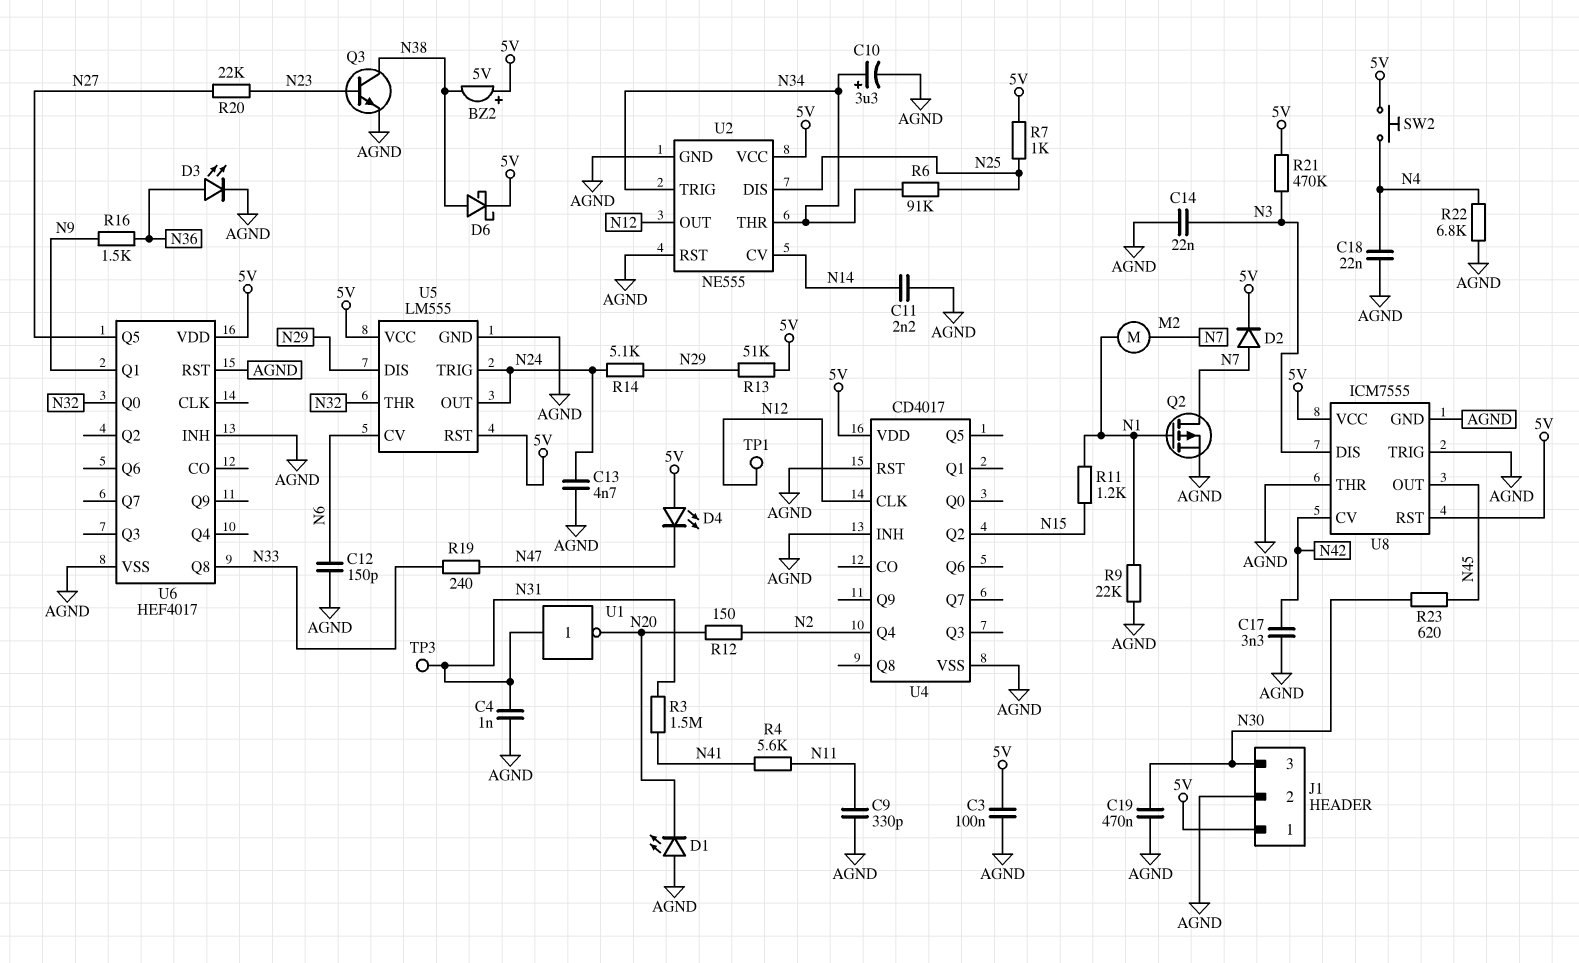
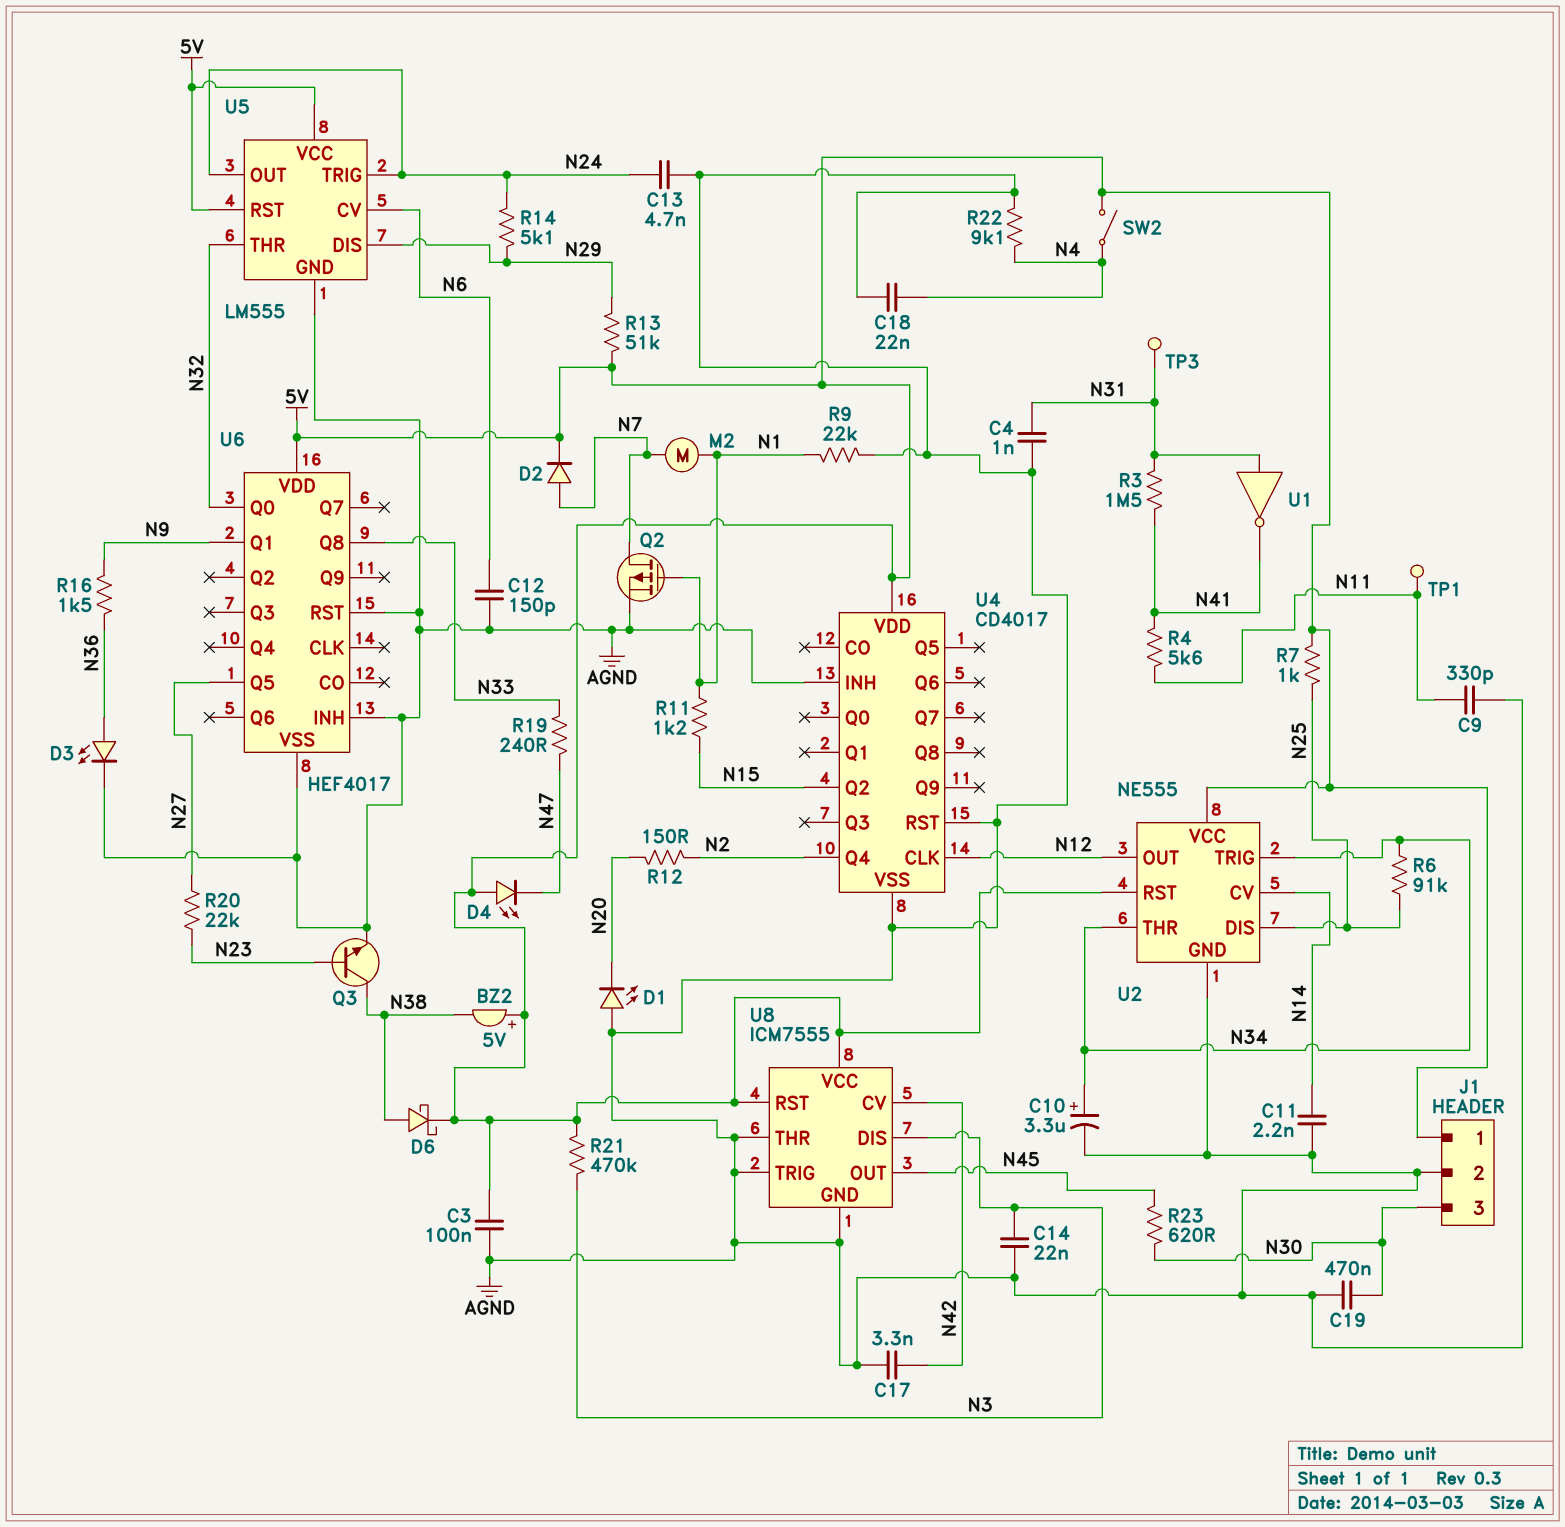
R22: 6.8k (AGND, N4) -> 9.1k (AGND, N4)
SW2: button (5V, N4) -> switch (5V, N4)
TP1: test point (N12) -> test point (N11)
U1: NOT (in N31, out N20) -> NOT (in N31, out N41)
U2 pin RST: AGND -> 5V

